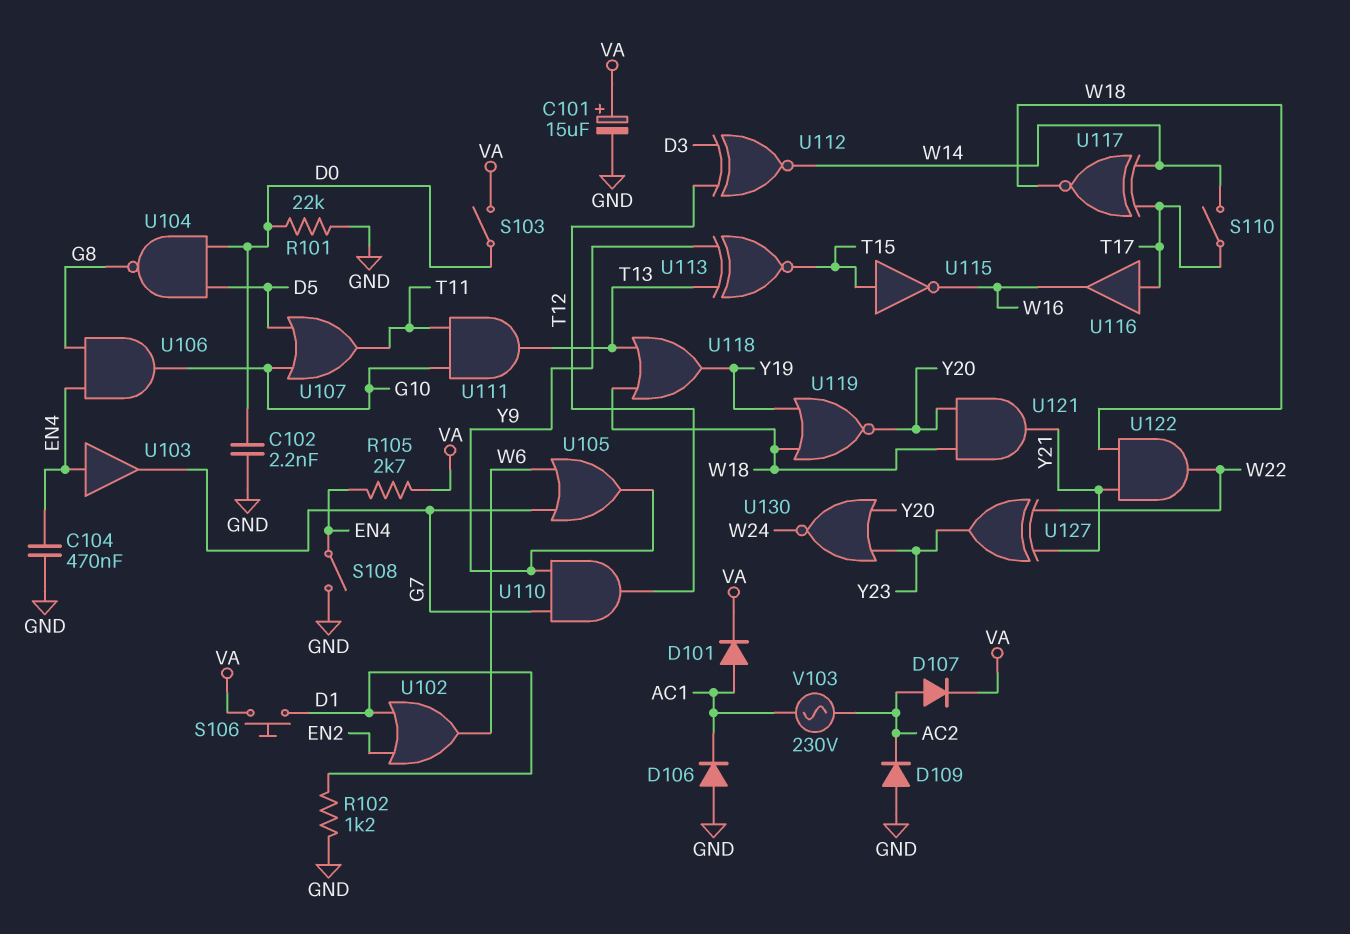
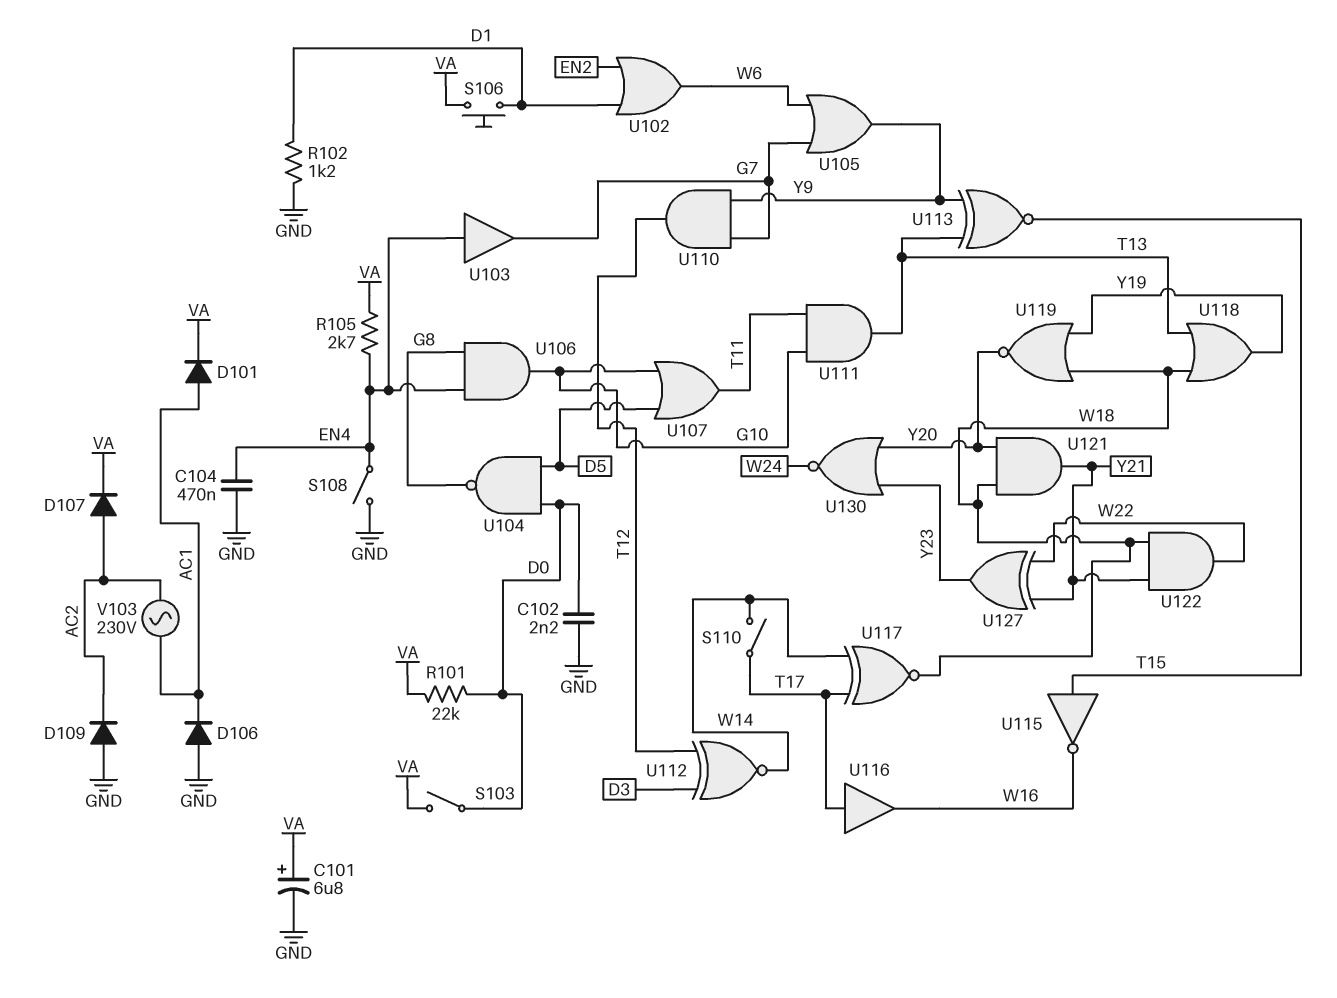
C101: 15uF (plus VA, minus GND) -> 6.8uF (plus VA, minus GND)
R101: 22k (D0, GND) -> 22k (D0, VA)

